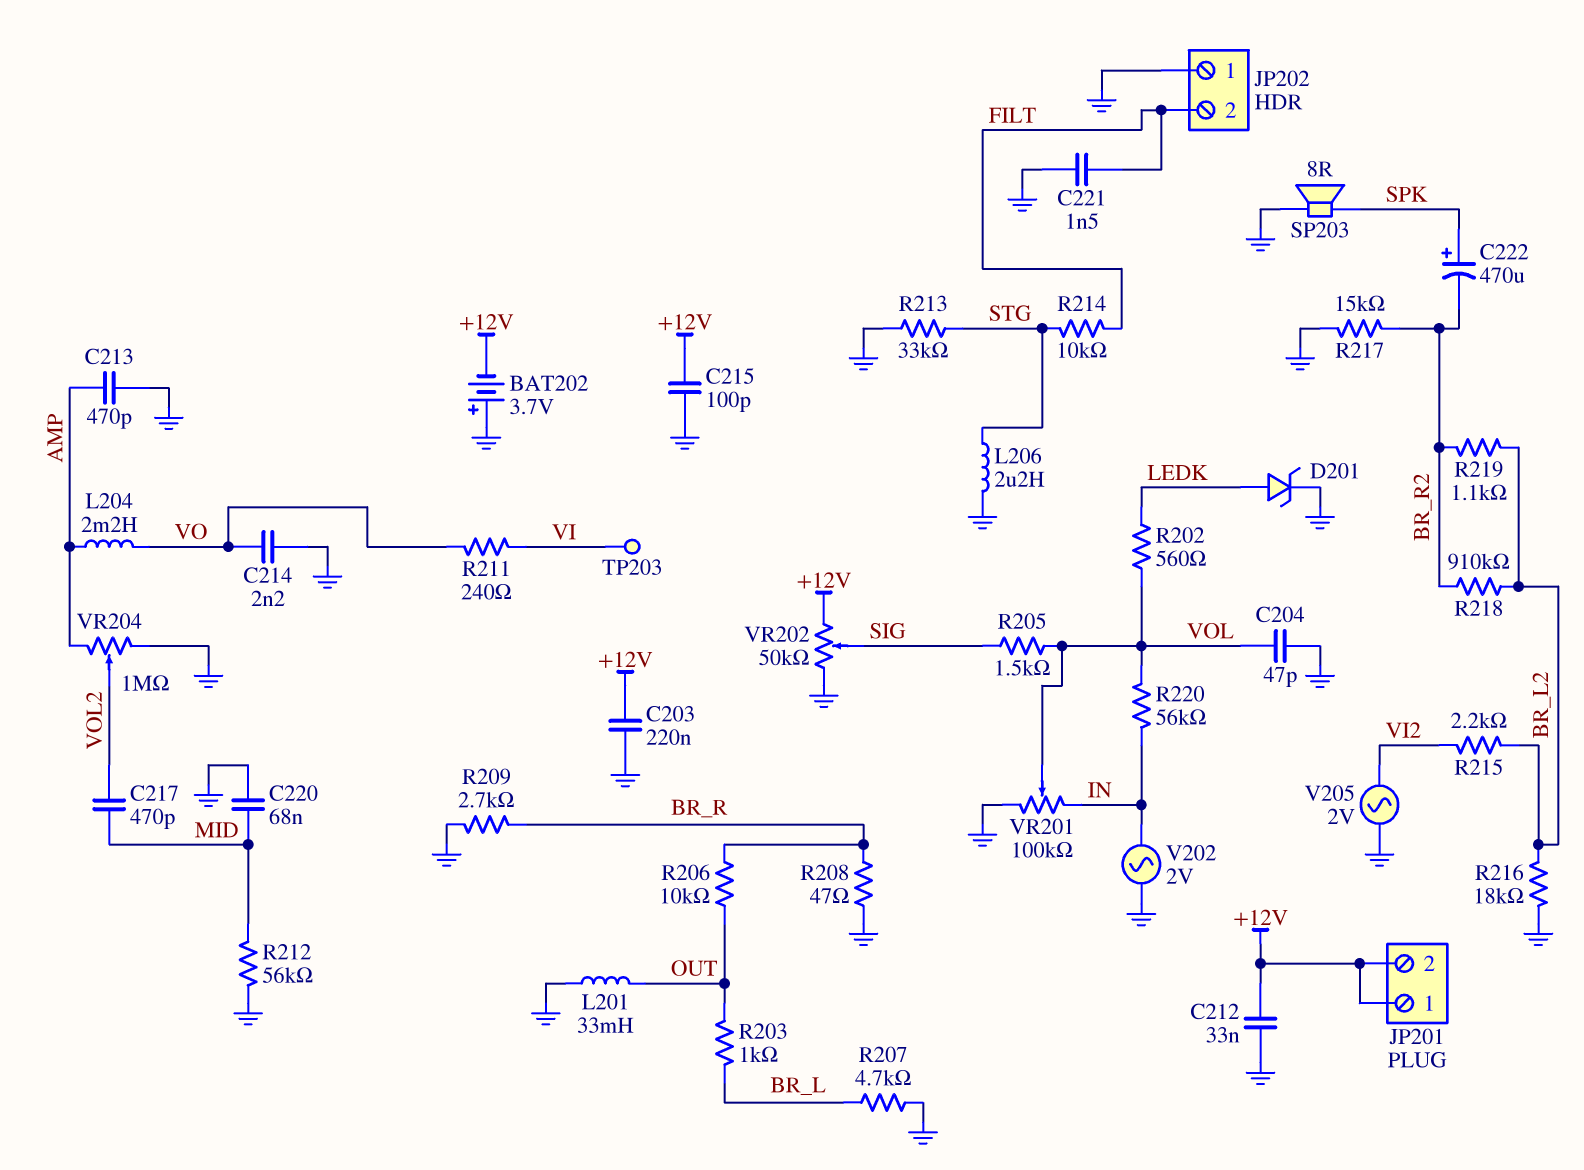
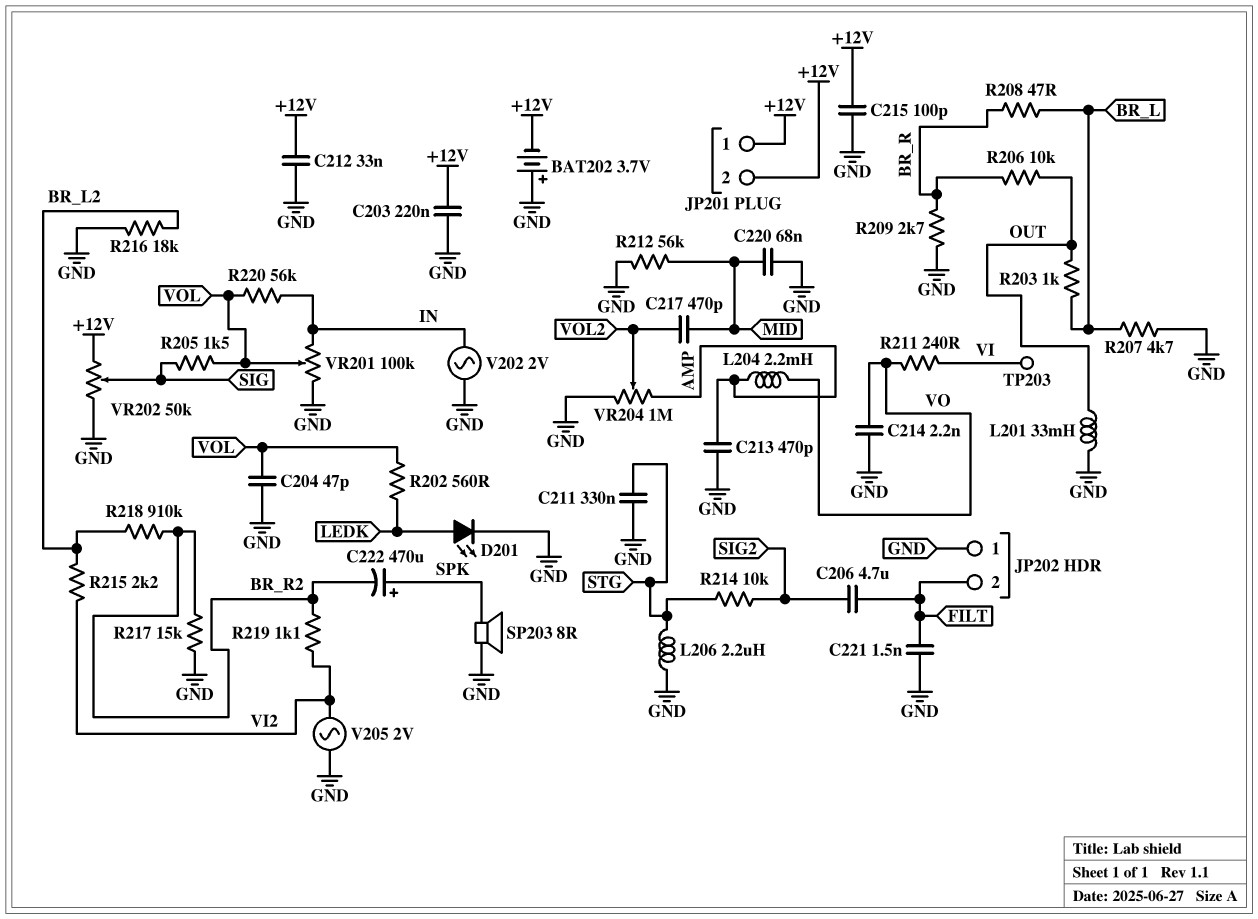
C206: none -> 4.7uF (FILT, SIG2)
C211: none -> 330nF (GND, STG)
D201: zener (A LEDK, K GND) -> LED (A LEDK, K GND)
R208: 47 (BR_R, GND) -> 47 (BR_L, BR_R)
R213: 33k (GND, STG) -> none
R214: 10k (FILT, STG) -> 10k (SIG2, STG)
R219: 1.1k (BR_L2, BR_R2) -> 1.1k (BR_R2, VI2)

